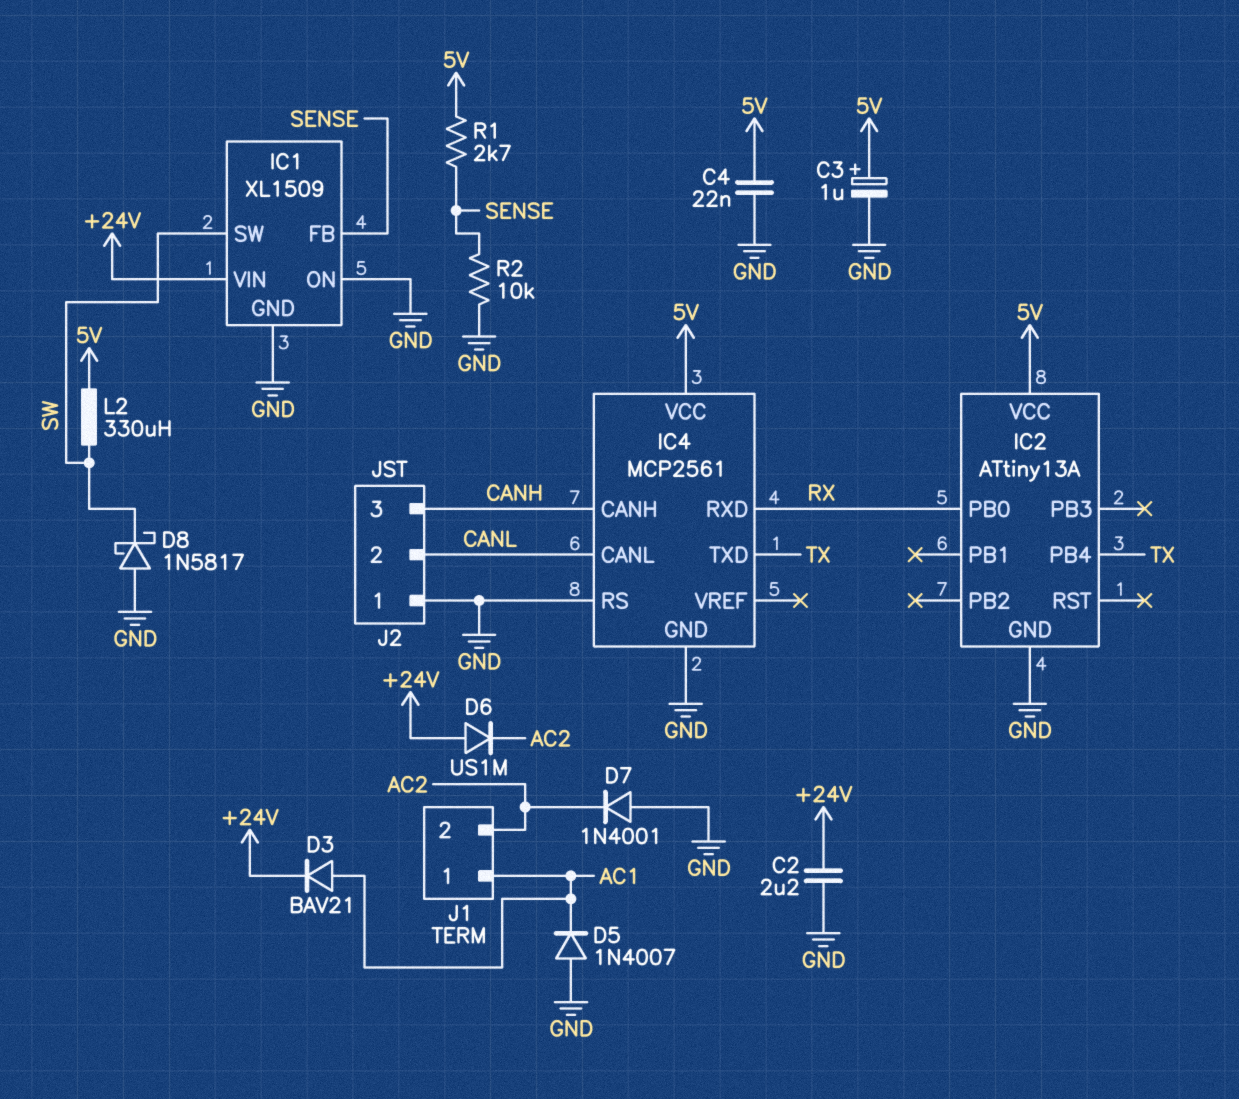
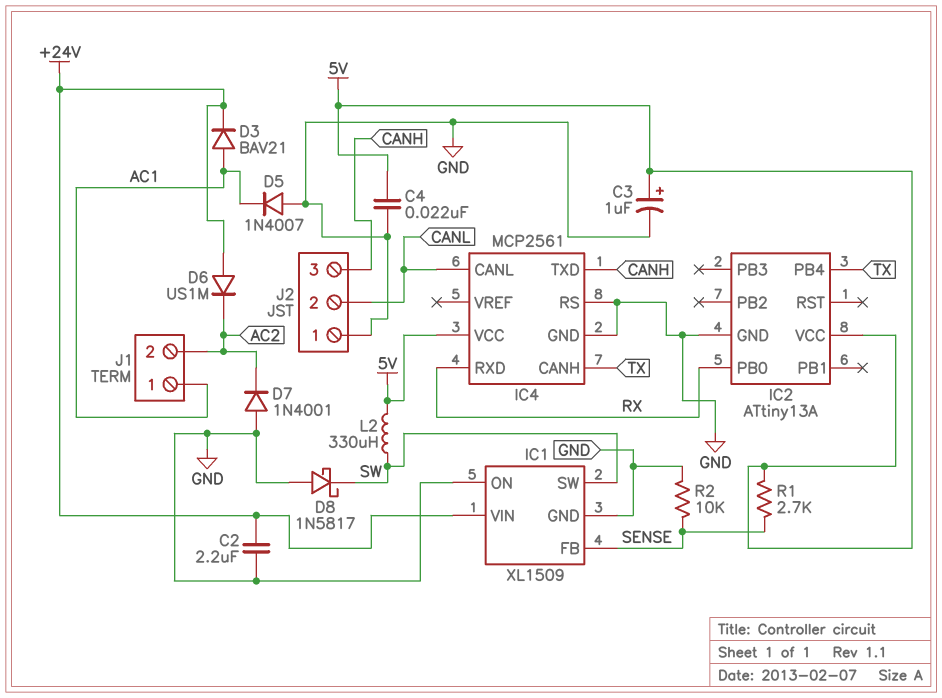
IC4 pin CANH: CANH -> TX
IC4 pin TXD: TX -> CANH

